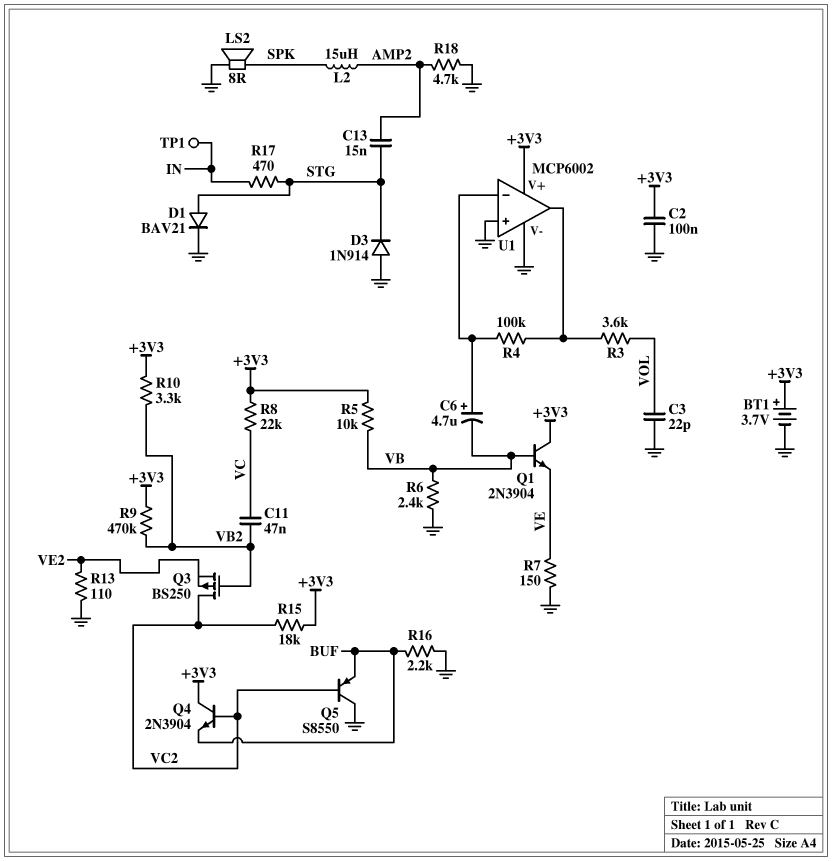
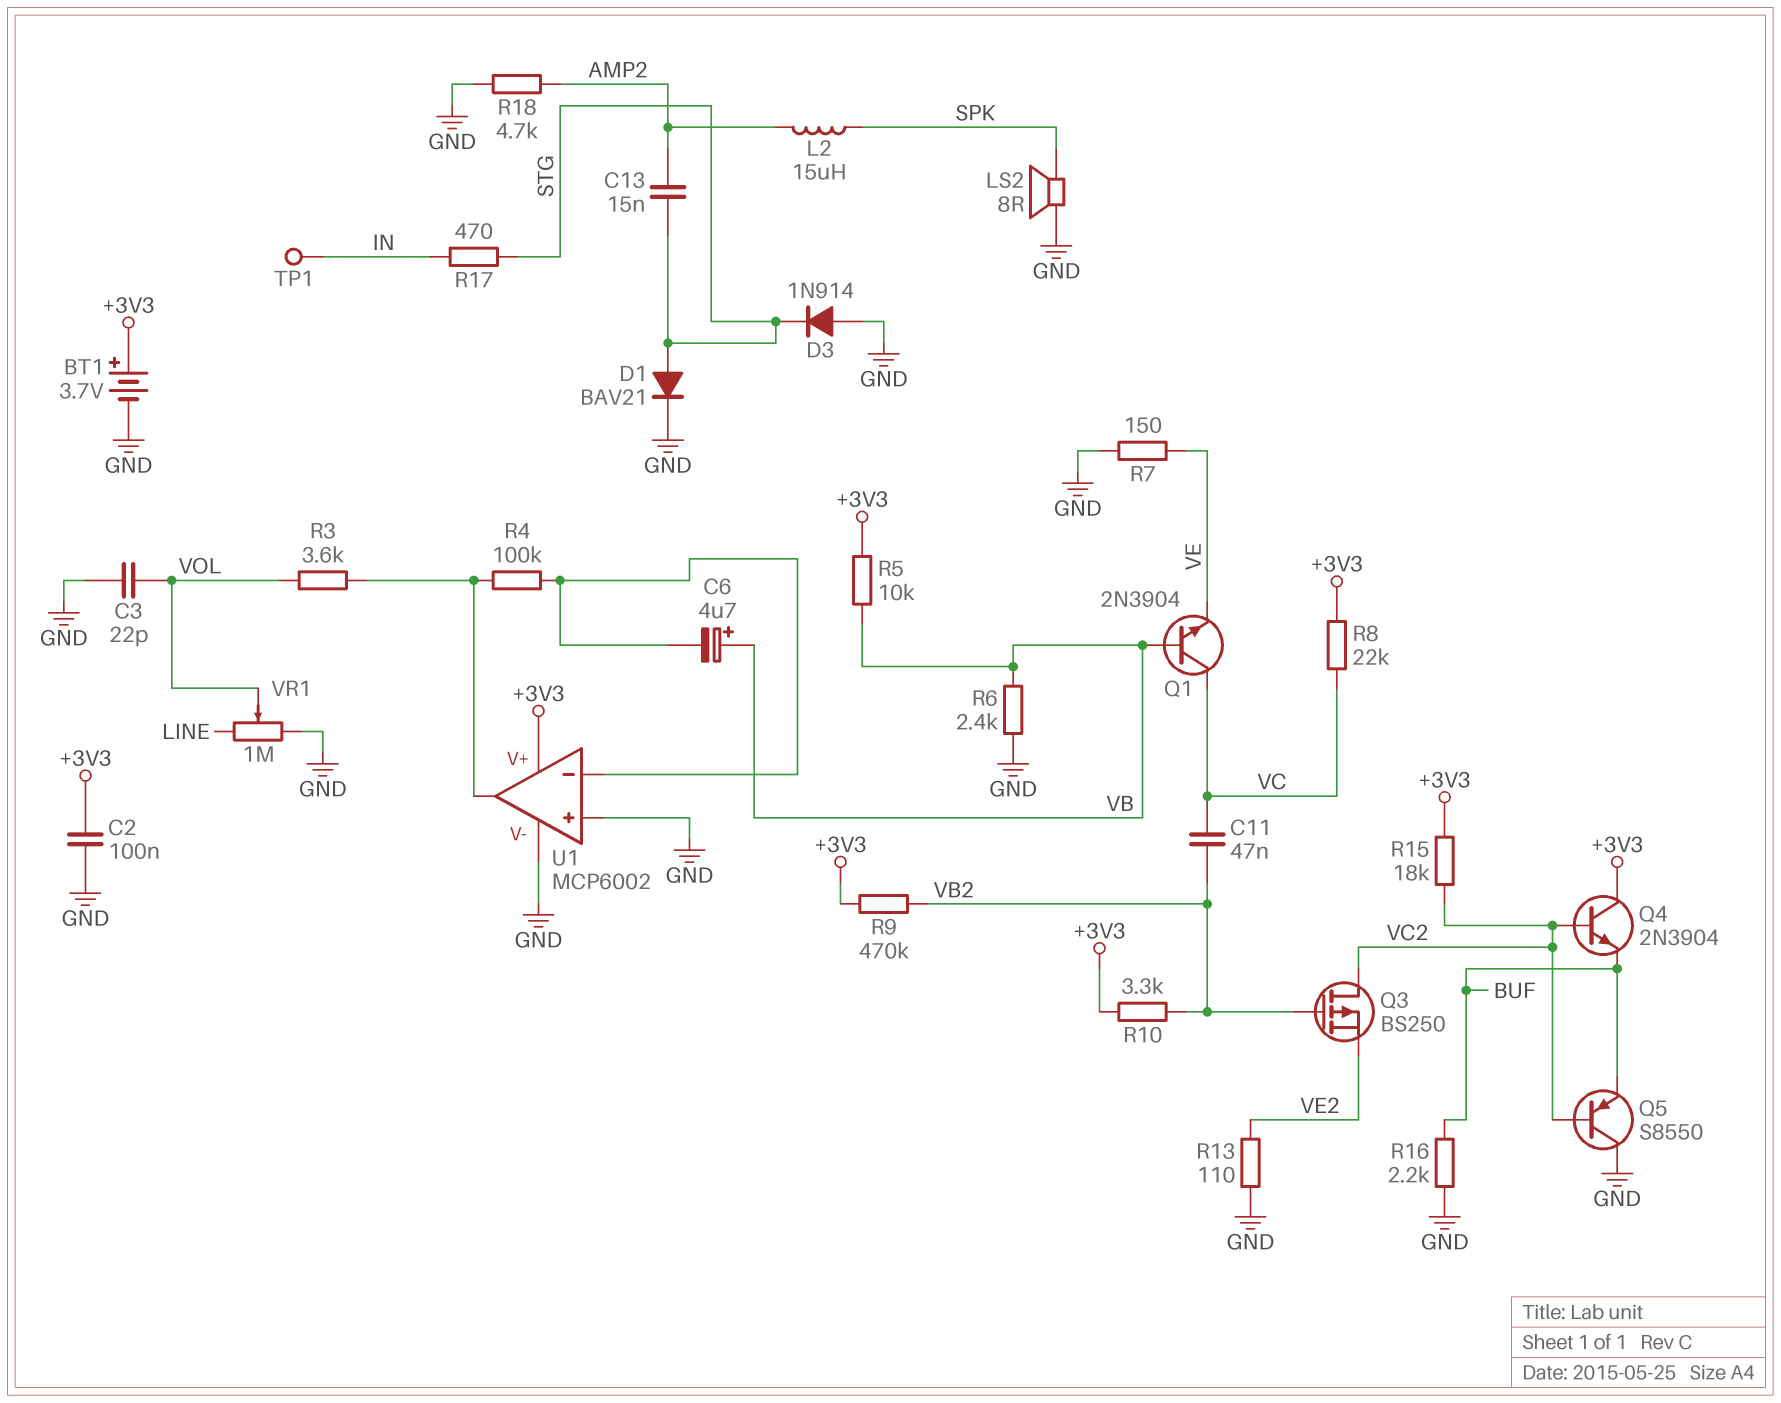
C6: 4.7uF (plus U1/in-, minus VB) -> 4.7uF (plus VB, minus U1/in-)
Q1: NPN 2N3904 (B VB, C +3V3, E VE) -> NPN 2N3904 (B VB, C VC, E VE)
VR1: none -> 1M (GND, LINE, wiper VOL)

